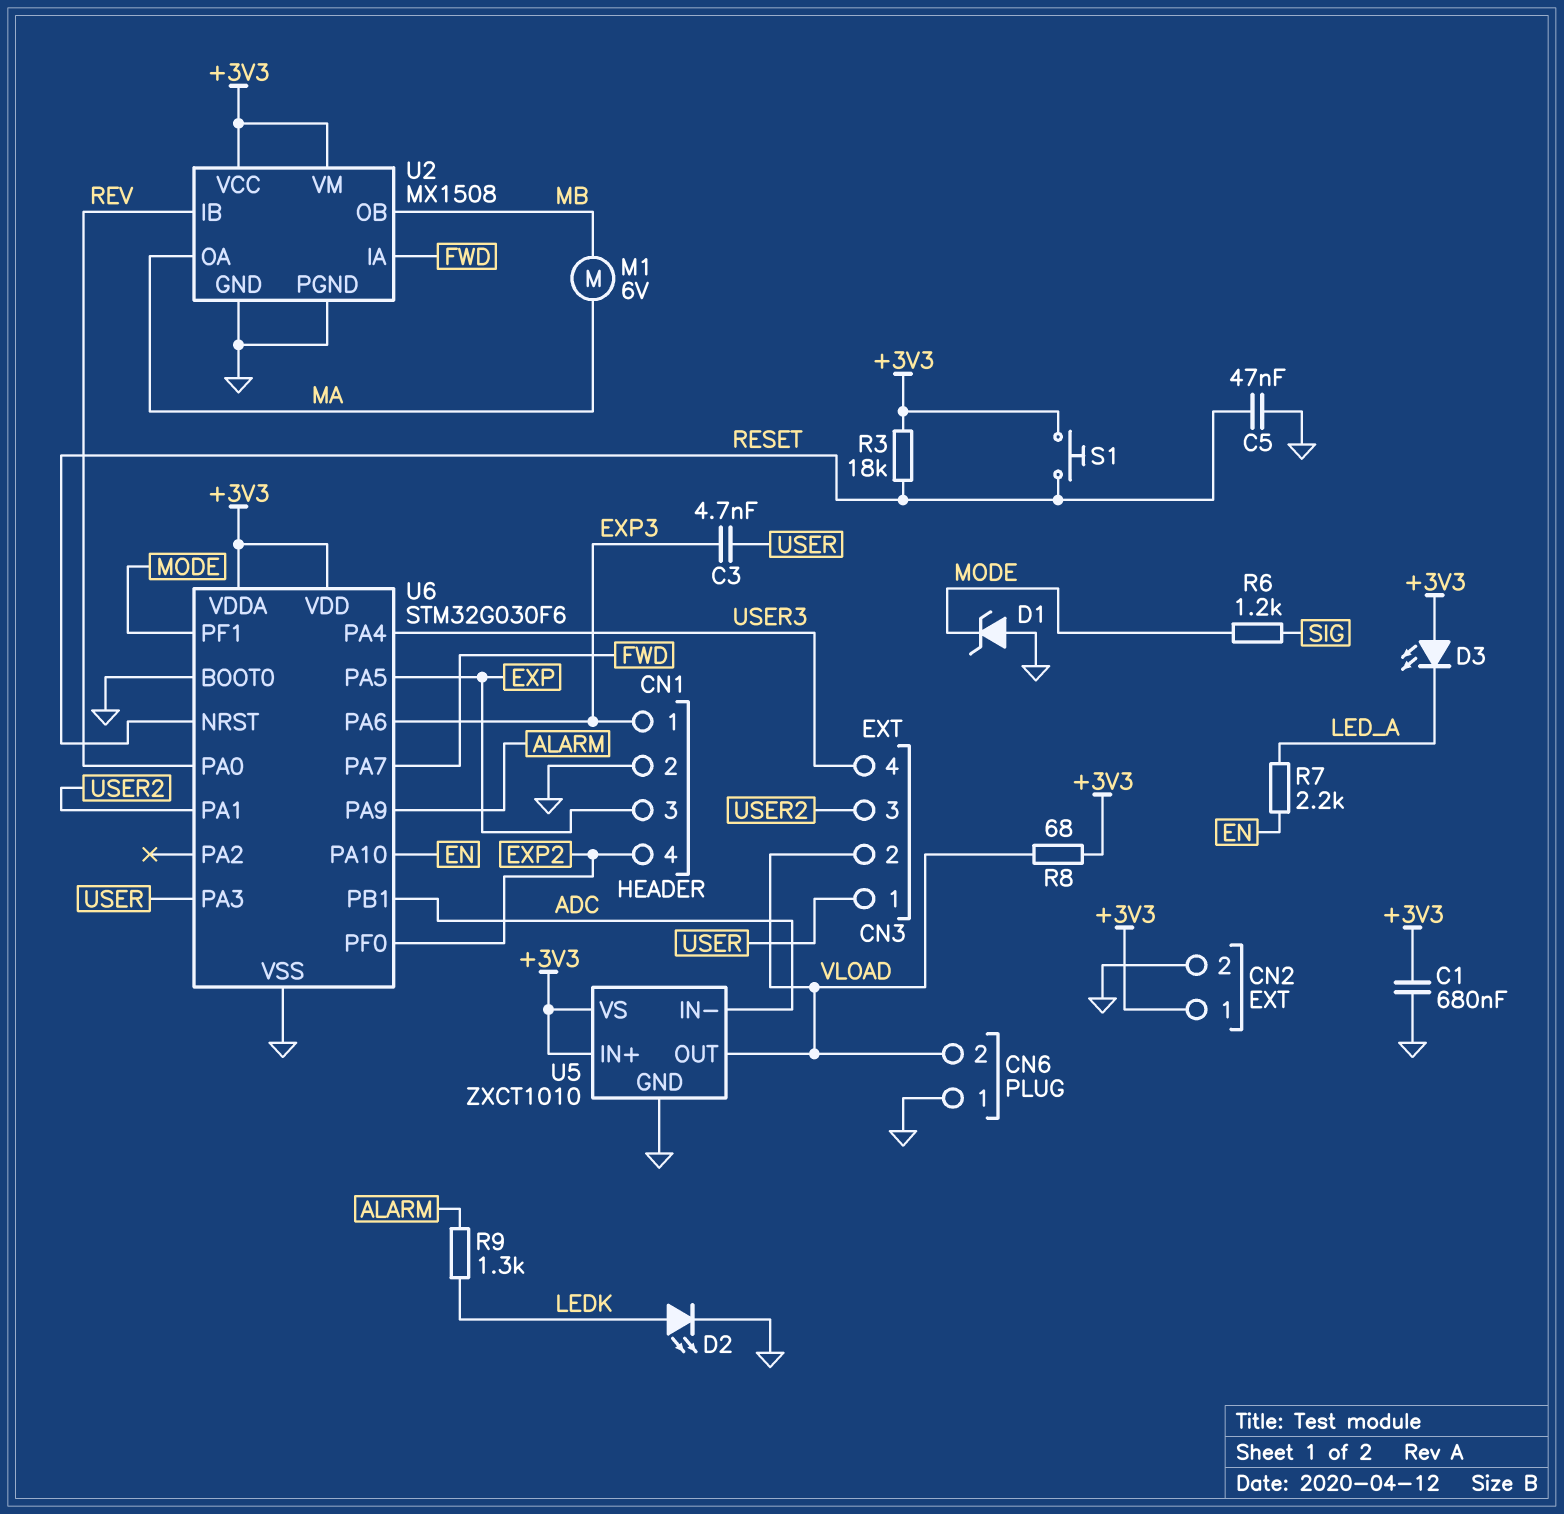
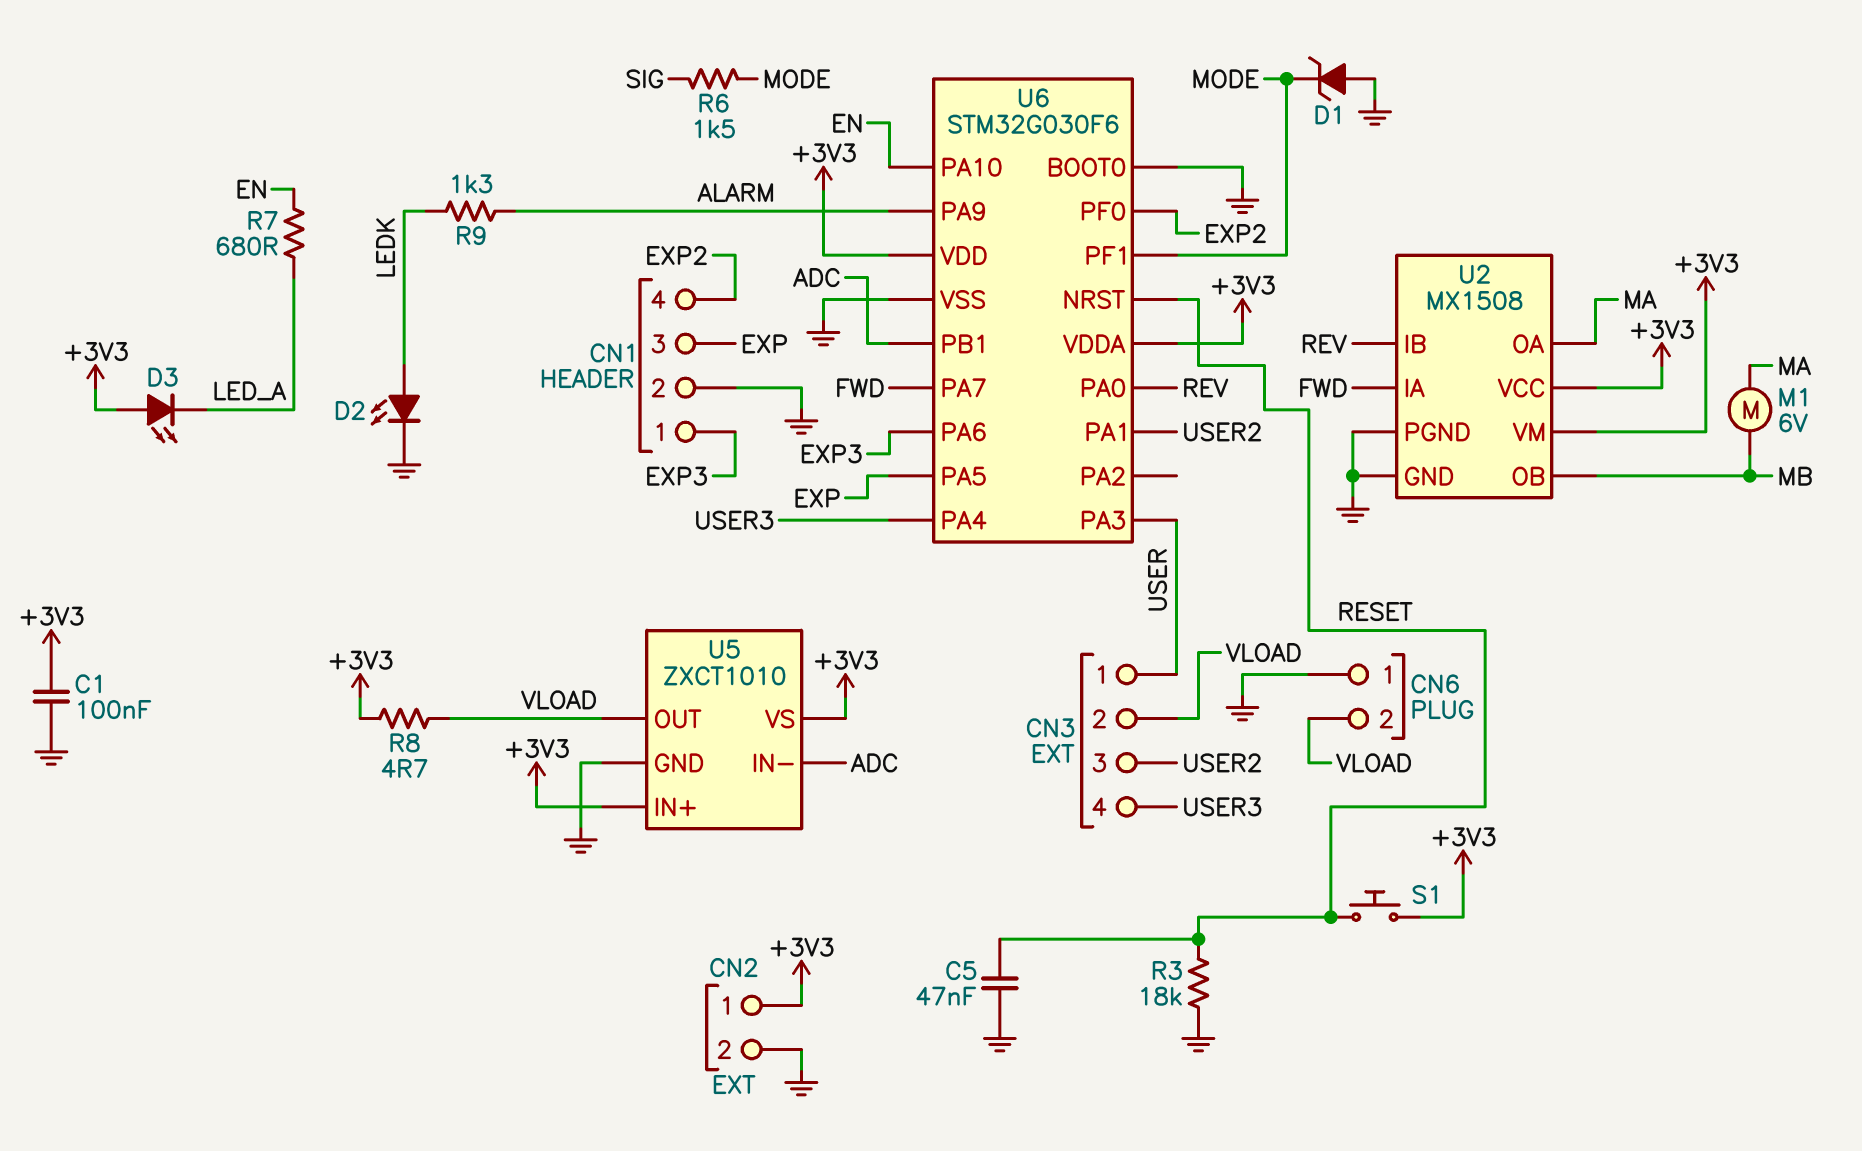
C1: 680nF (+3V3, GND) -> 100nF (+3V3, GND)
C3: 4.7nF (EXP3, USER) -> none
R3: 18k (+3V3, RESET) -> 18k (GND, RESET)
R6: 1.2k (MODE, SIG) -> 1.5k (MODE, SIG)
R7: 2.2k (EN, LED_A) -> 680 (EN, LED_A)
R8: 68 (+3V3, VLOAD) -> 4.7 (+3V3, VLOAD)

